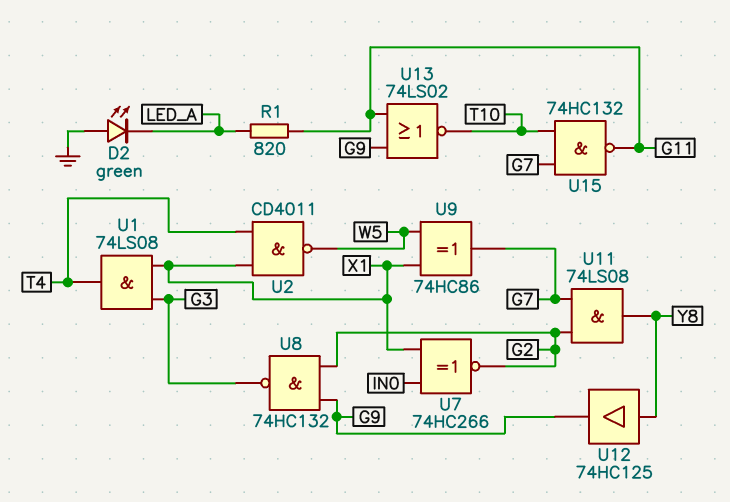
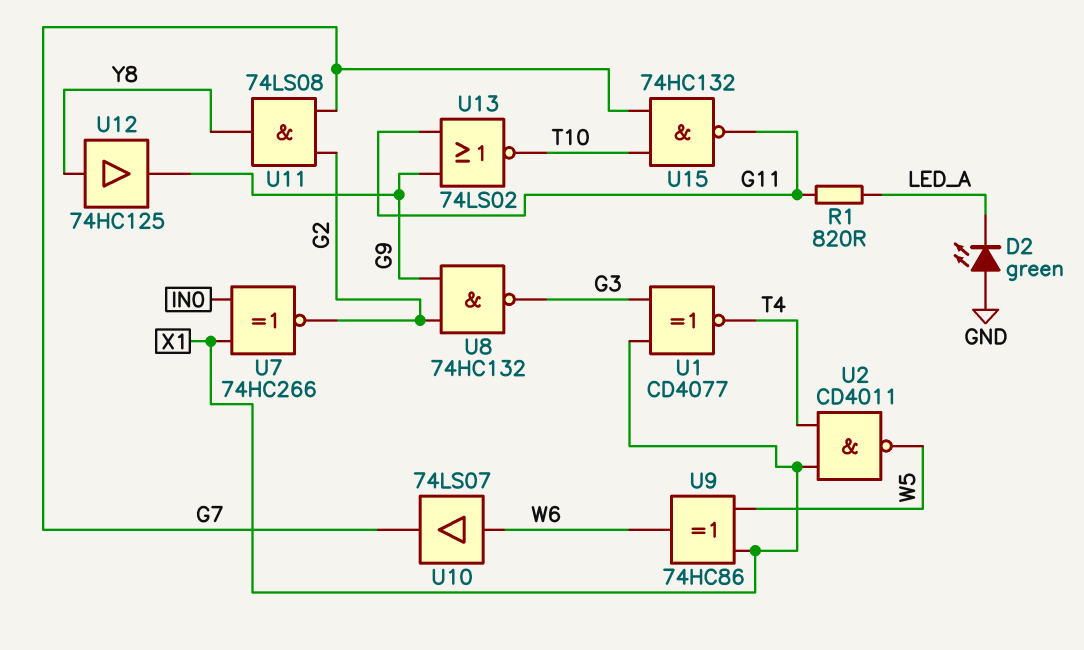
U1: AND 74LS08 (in G3, in X1, out T4) -> XNOR CD4077 (in G3, in X1, out T4)
U9: XOR 74HC86 (in W5, in X1, out G7) -> XOR 74HC86 (in W5, in X1, out W6)
U10: none -> buffer 74LS07 (in W6, out G7)

